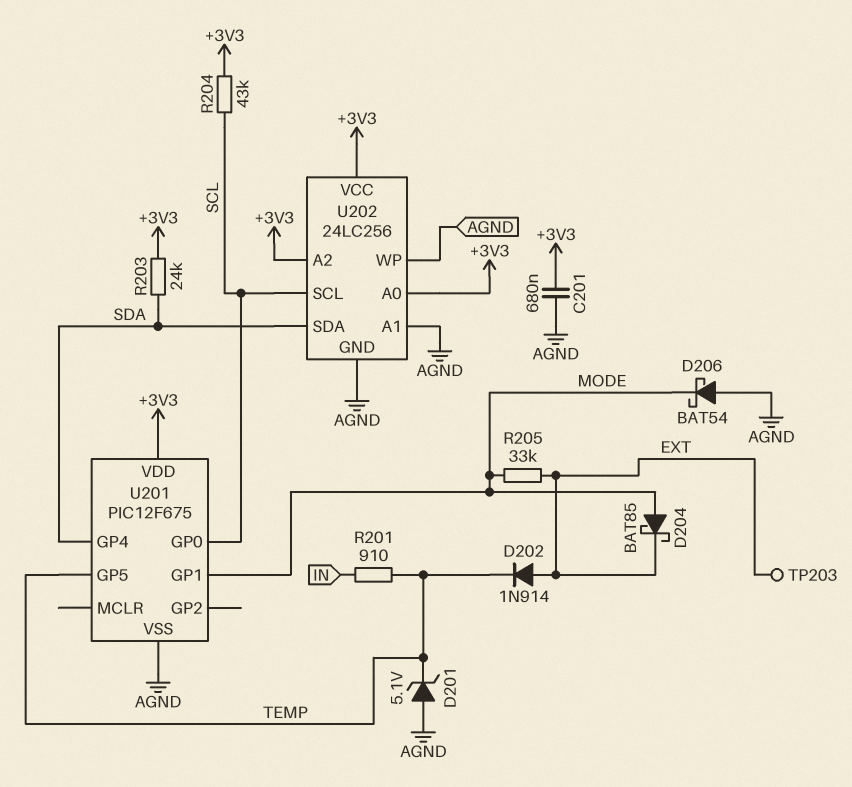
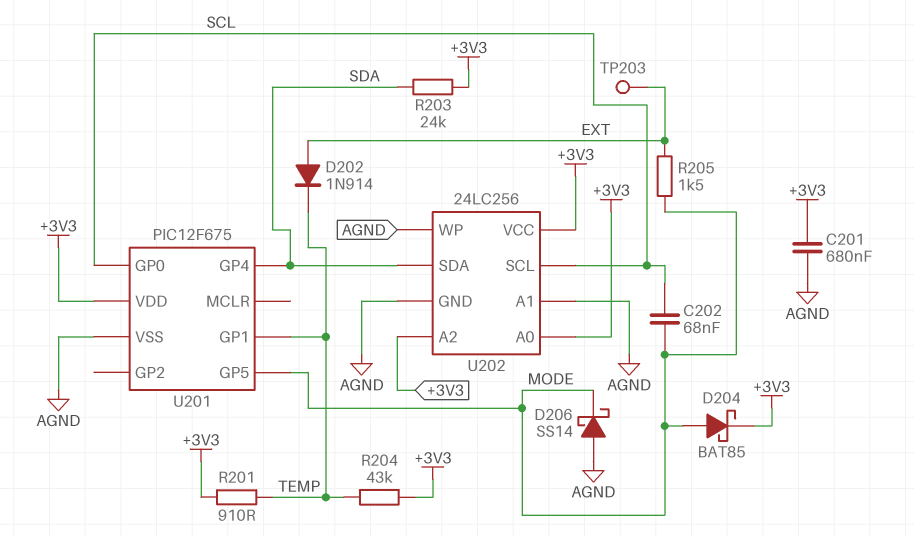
C202: none -> 68nF (MODE, SCL)
D201: zener 5.1V (A AGND, K TEMP) -> none
D204: schottky BAT85 (A MODE, K EXT) -> schottky BAT85 (A MODE, K +3V3)
D206: schottky BAT54 (A AGND, K MODE) -> schottky SS14 (A AGND, K MODE)
R201: 910 (IN, TEMP) -> 910 (+3V3, TEMP)
R204: 43k (+3V3, SCL) -> 43k (+3V3, TEMP)
R205: 33k (EXT, MODE) -> 1.5k (EXT, MODE)
U201 pin GP1: MODE -> TEMP
U201 pin GP5: TEMP -> MODE

